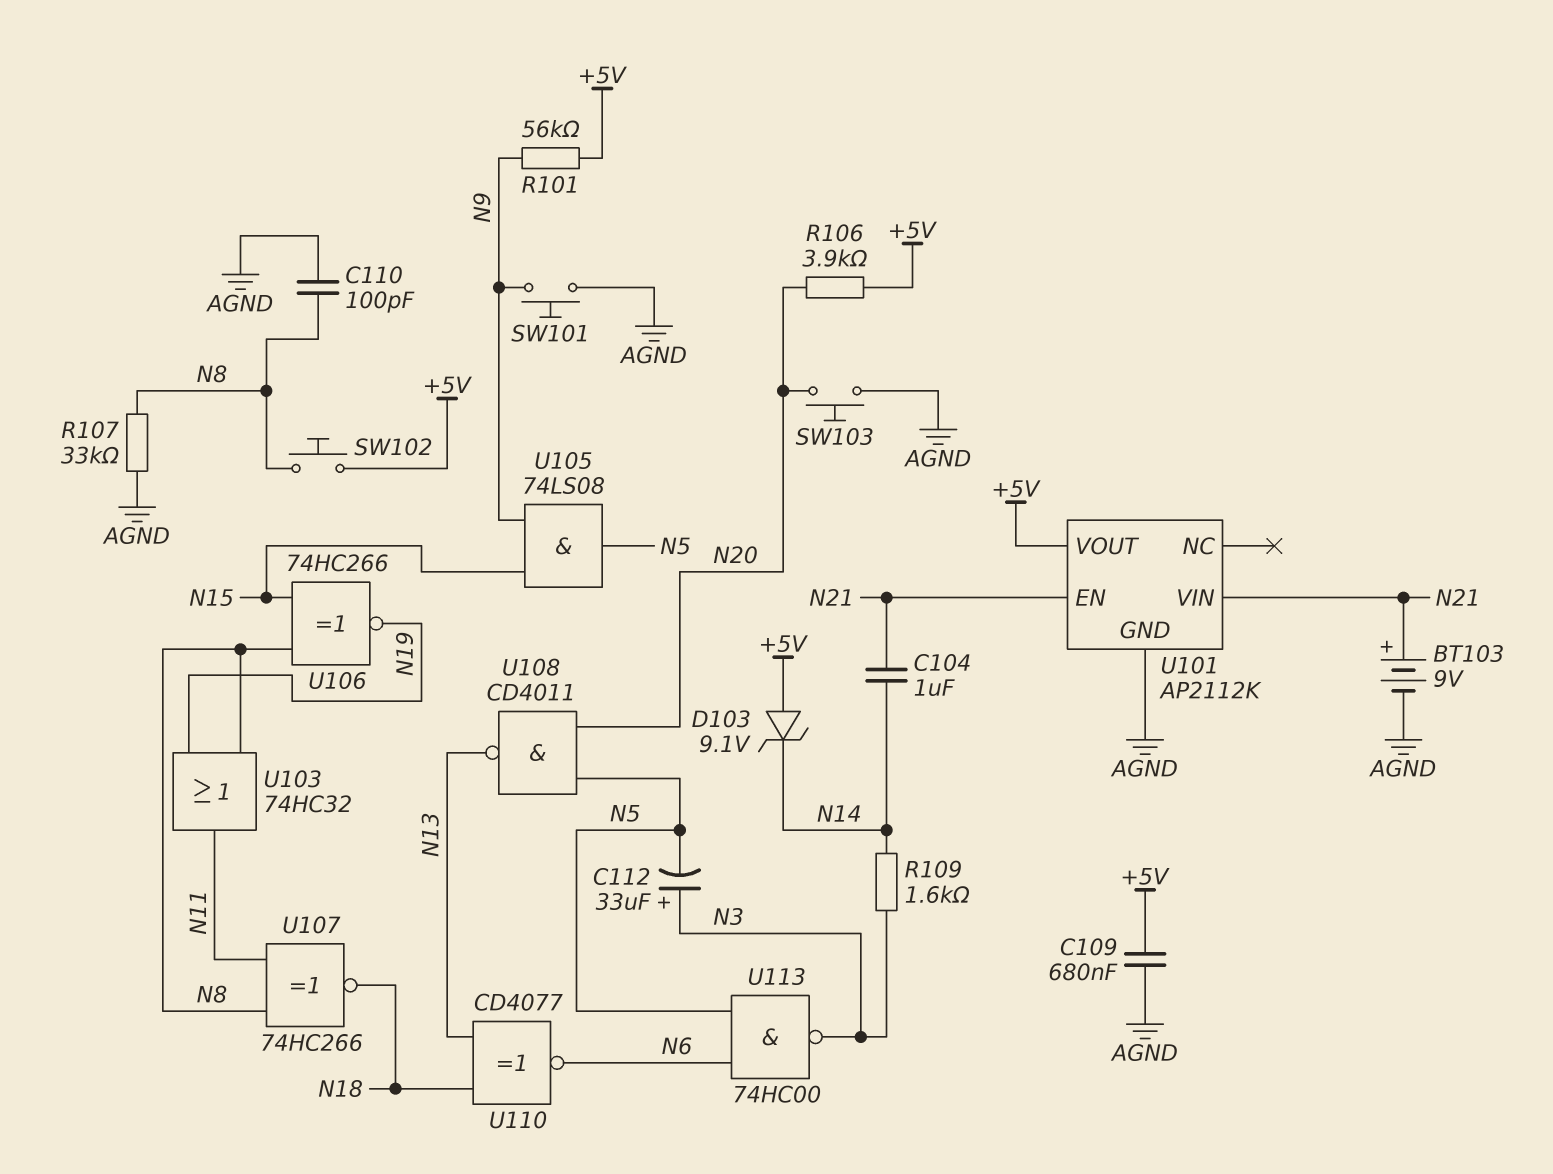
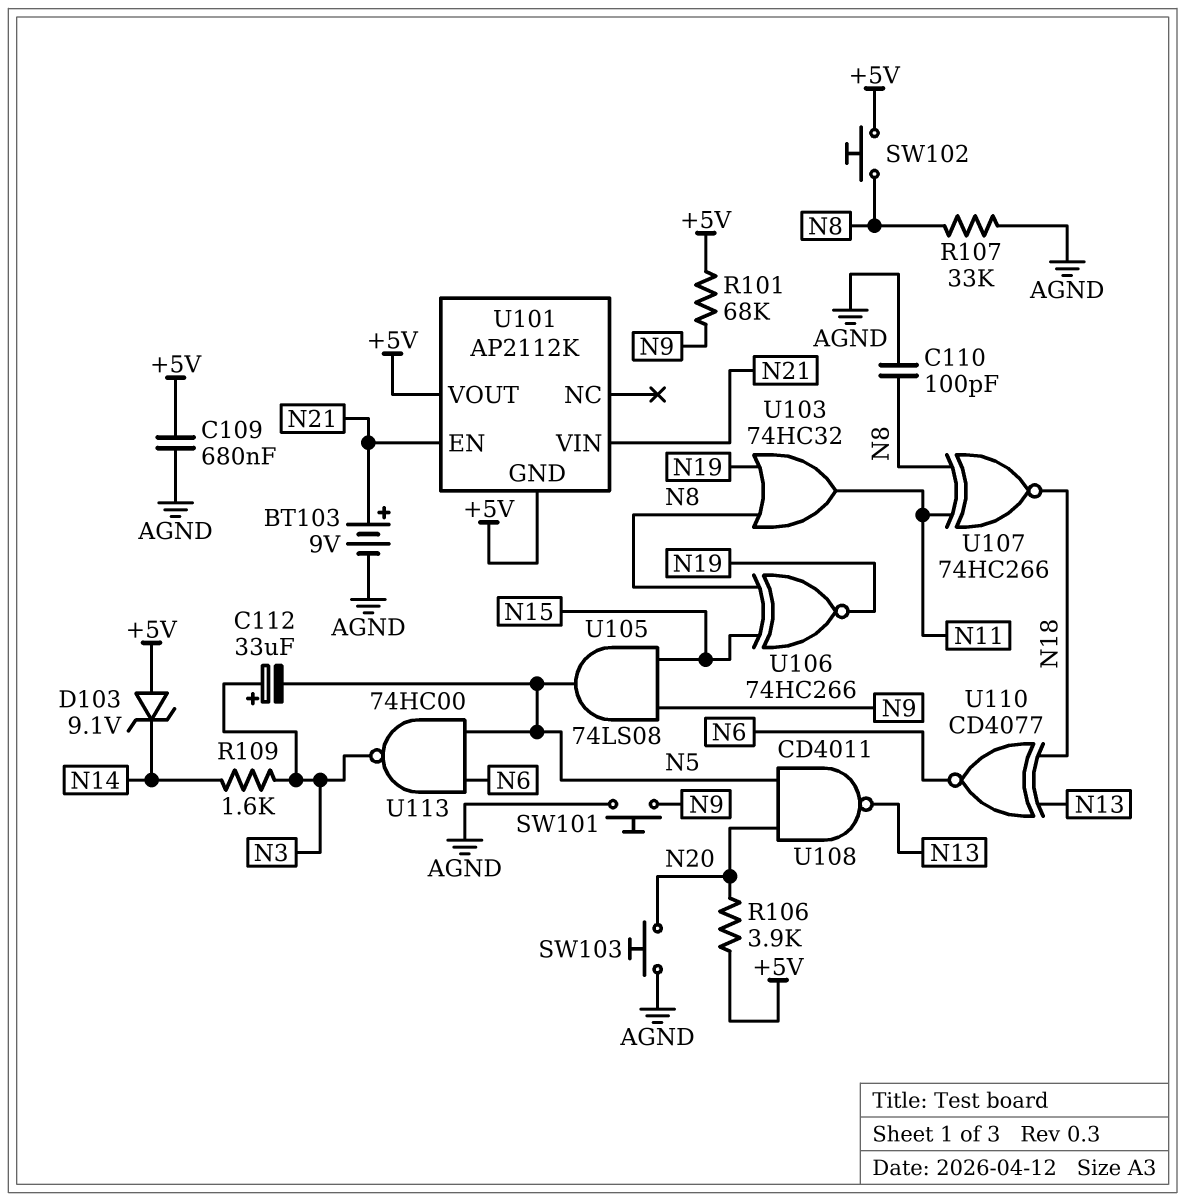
C104: 1uF (N14, N21) -> none
R101: 56k (+5V, N9) -> 68k (+5V, N9)
U101 pin GND: AGND -> +5V

